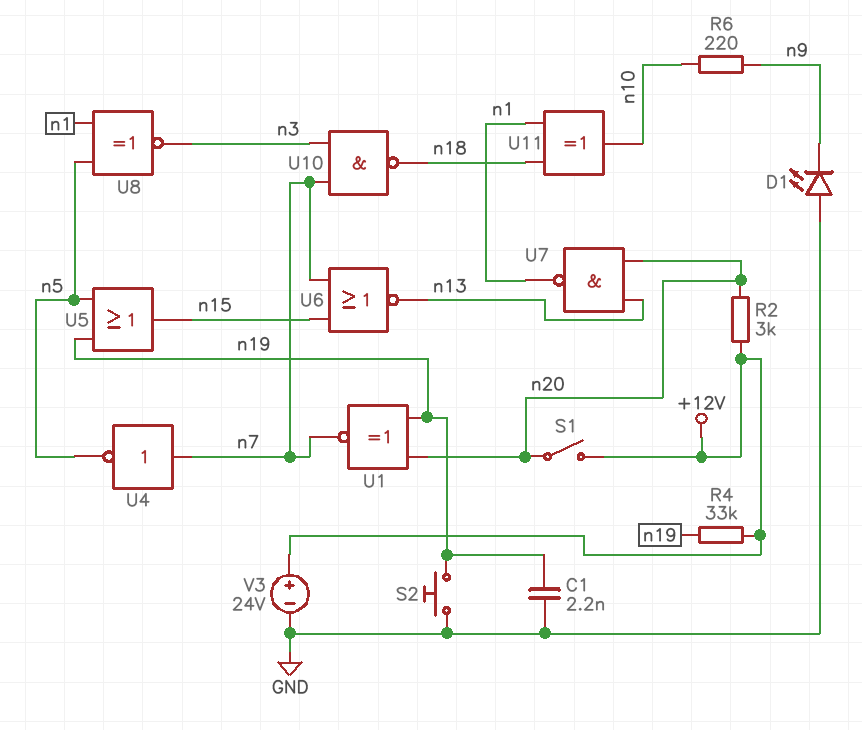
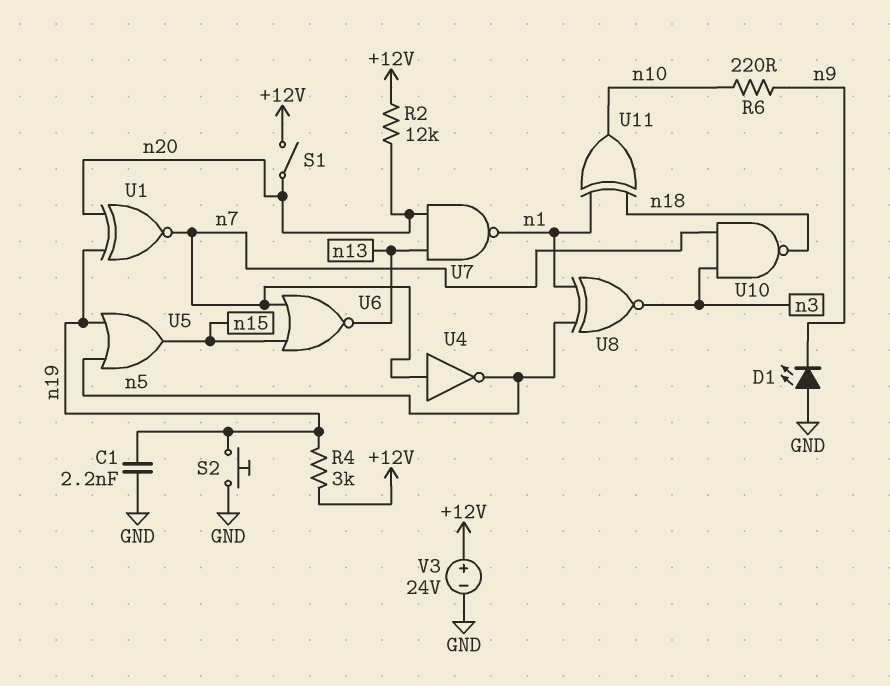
R2: 3k (+12V, n20) -> 12k (+12V, n20)
R4: 33k (+12V, n19) -> 3k (+12V, n19)

